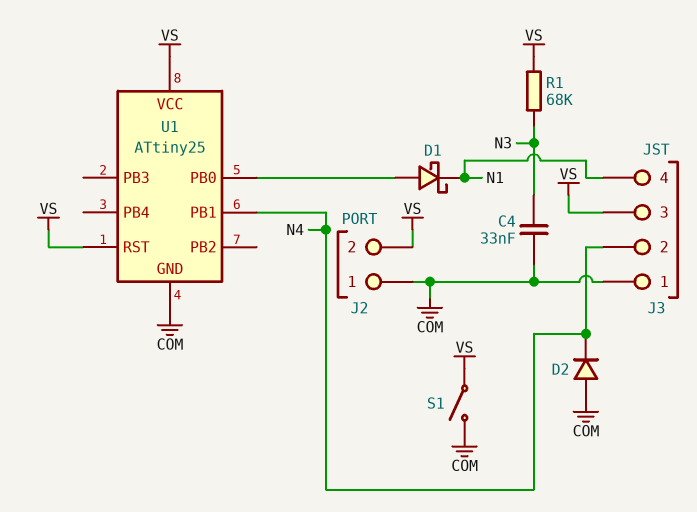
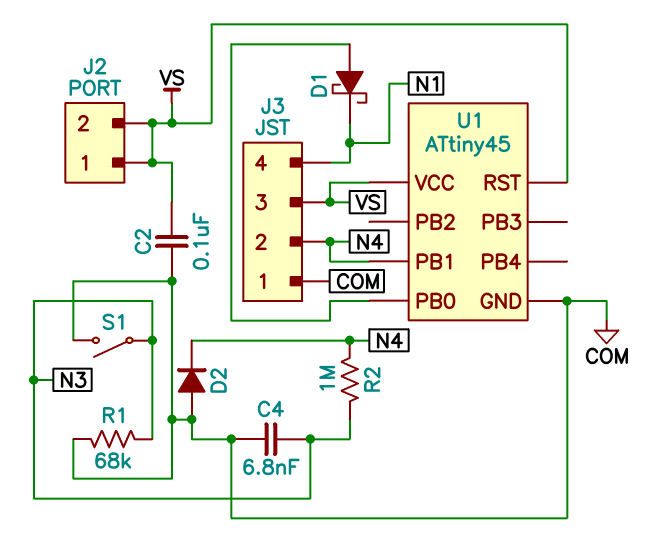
C2: none -> 100nF (COM, VS)
C4: 33nF (COM, N3) -> 6.8nF (COM, N3)
J2 pin 1: COM -> VS
R1: 68k (N3, VS) -> 68k (COM, N3)
R2: none -> 1M (N3, N4)
S1: switch (COM, VS) -> switch (COM, N3)
U1: ATtiny25 -> ATtiny45

